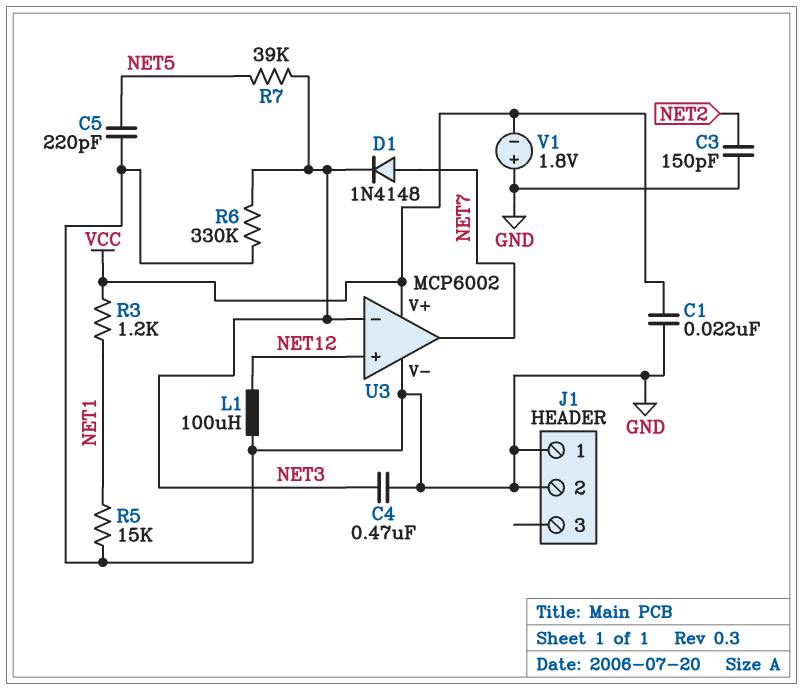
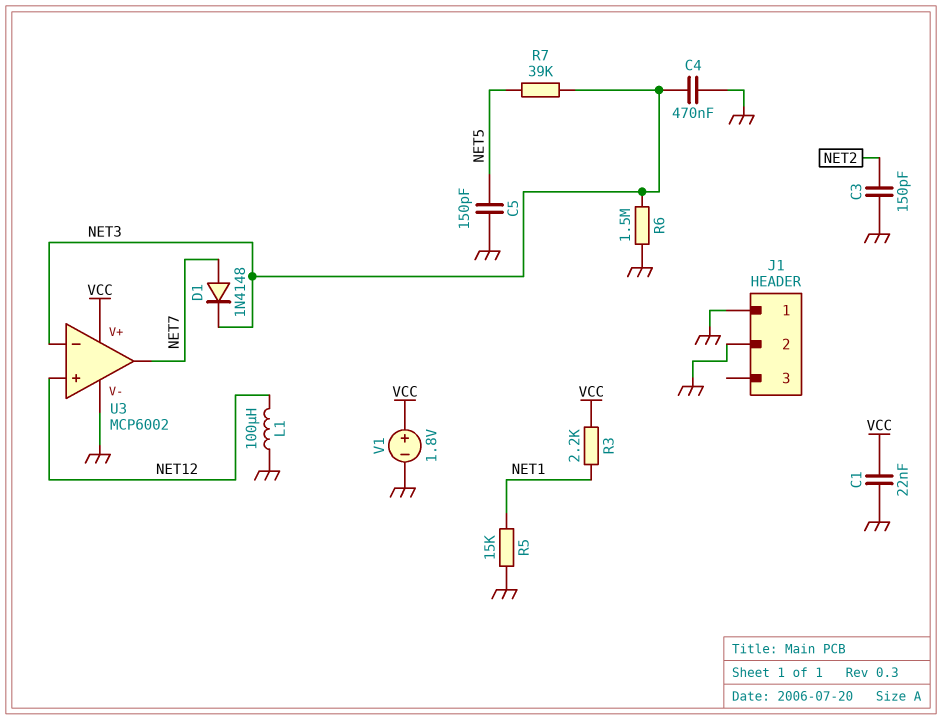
C5: 220pF (GND, NET5) -> 150pF (GND, NET5)
R3: 1.2k (NET1, VCC) -> 2.2k (NET1, VCC)
R6: 330k (GND, NET3) -> 1.5M (GND, NET3)
V1: 1.8V (plus GND, minus VCC) -> 1.8V (plus VCC, minus GND)

